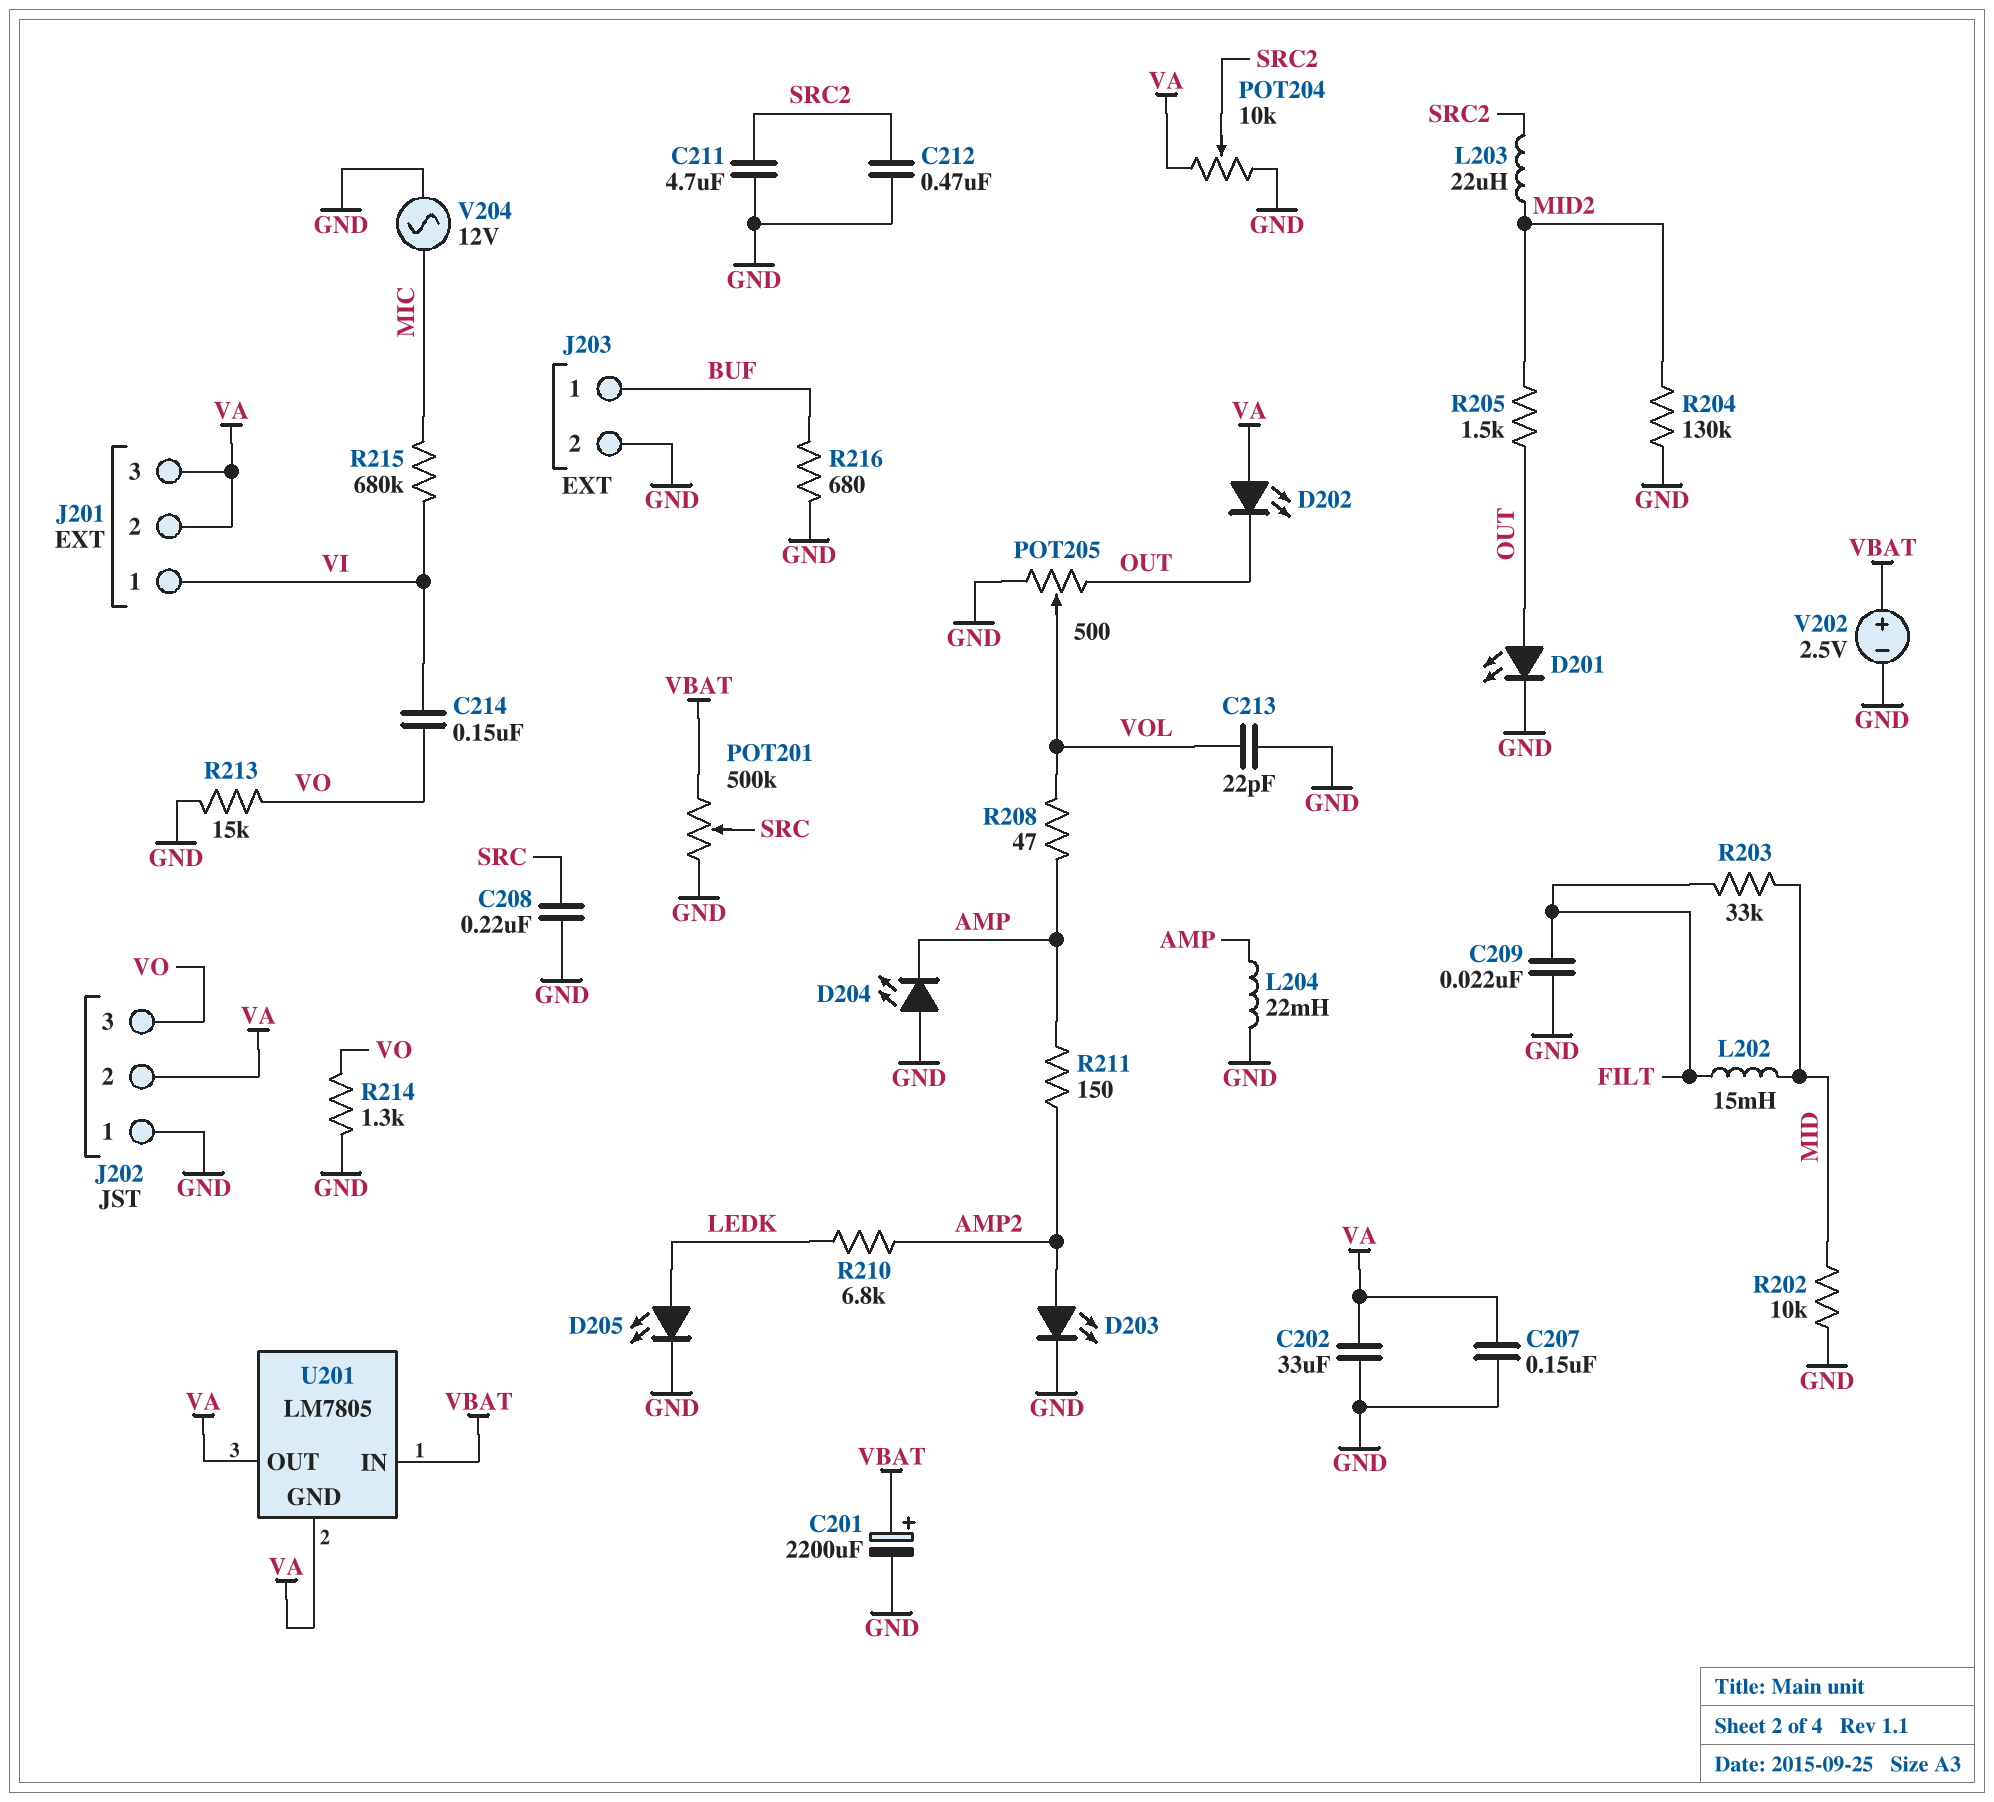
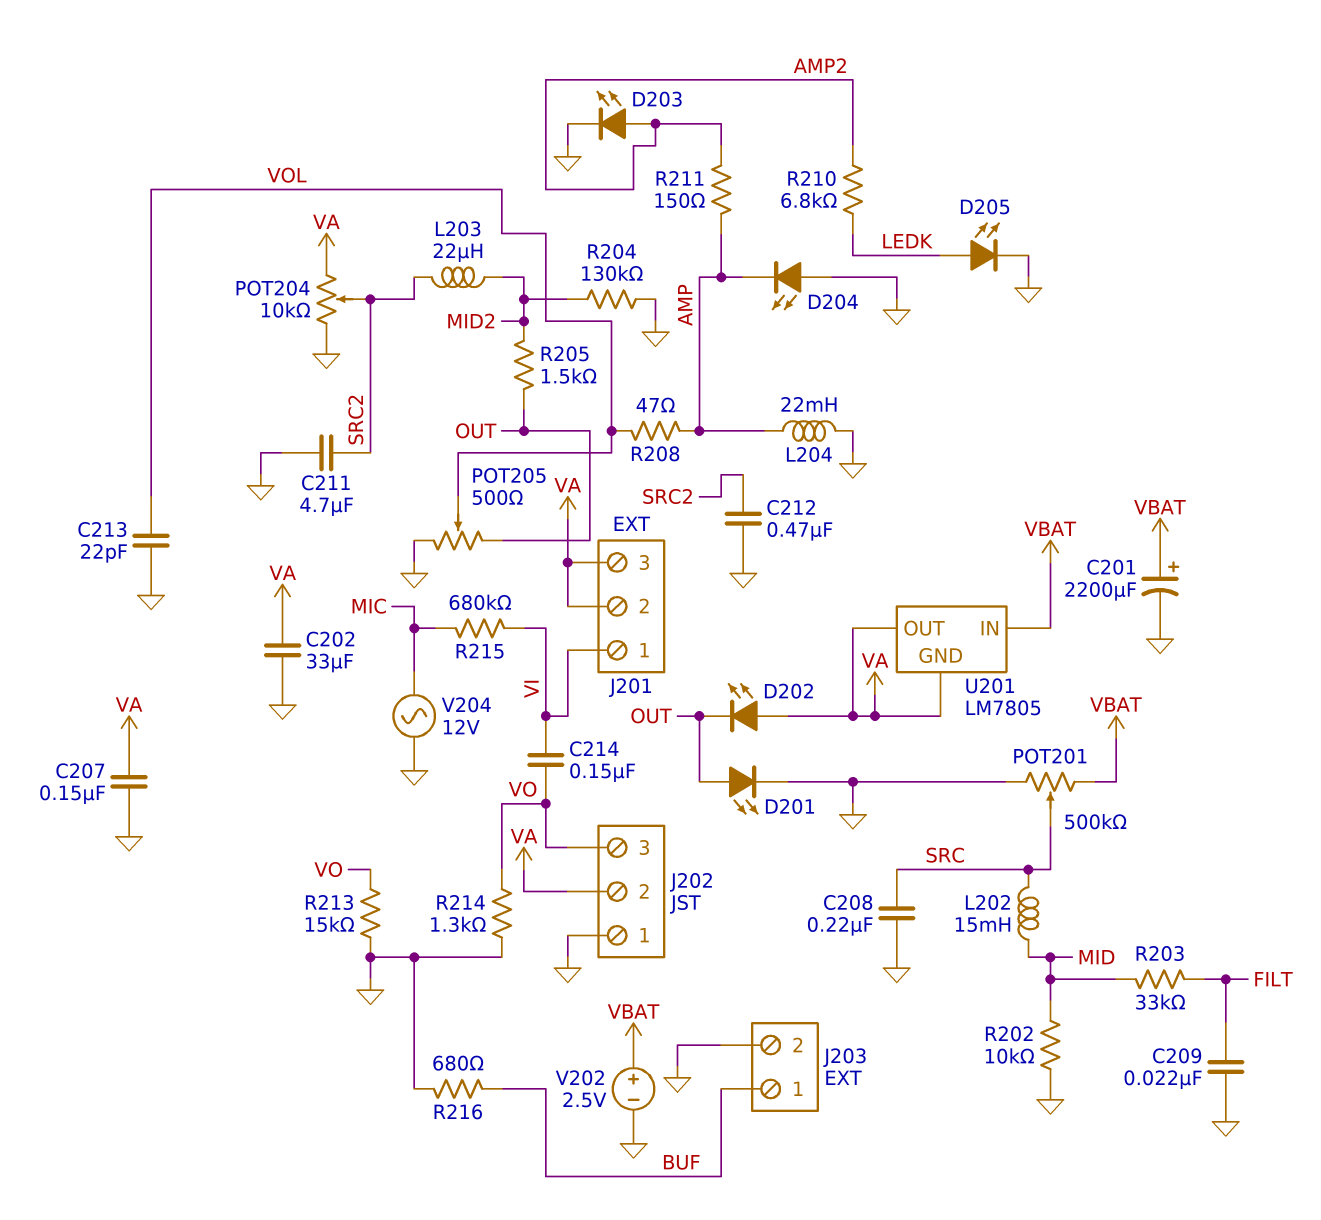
L202: 15mH (FILT, MID) -> 15mH (MID, SRC)

